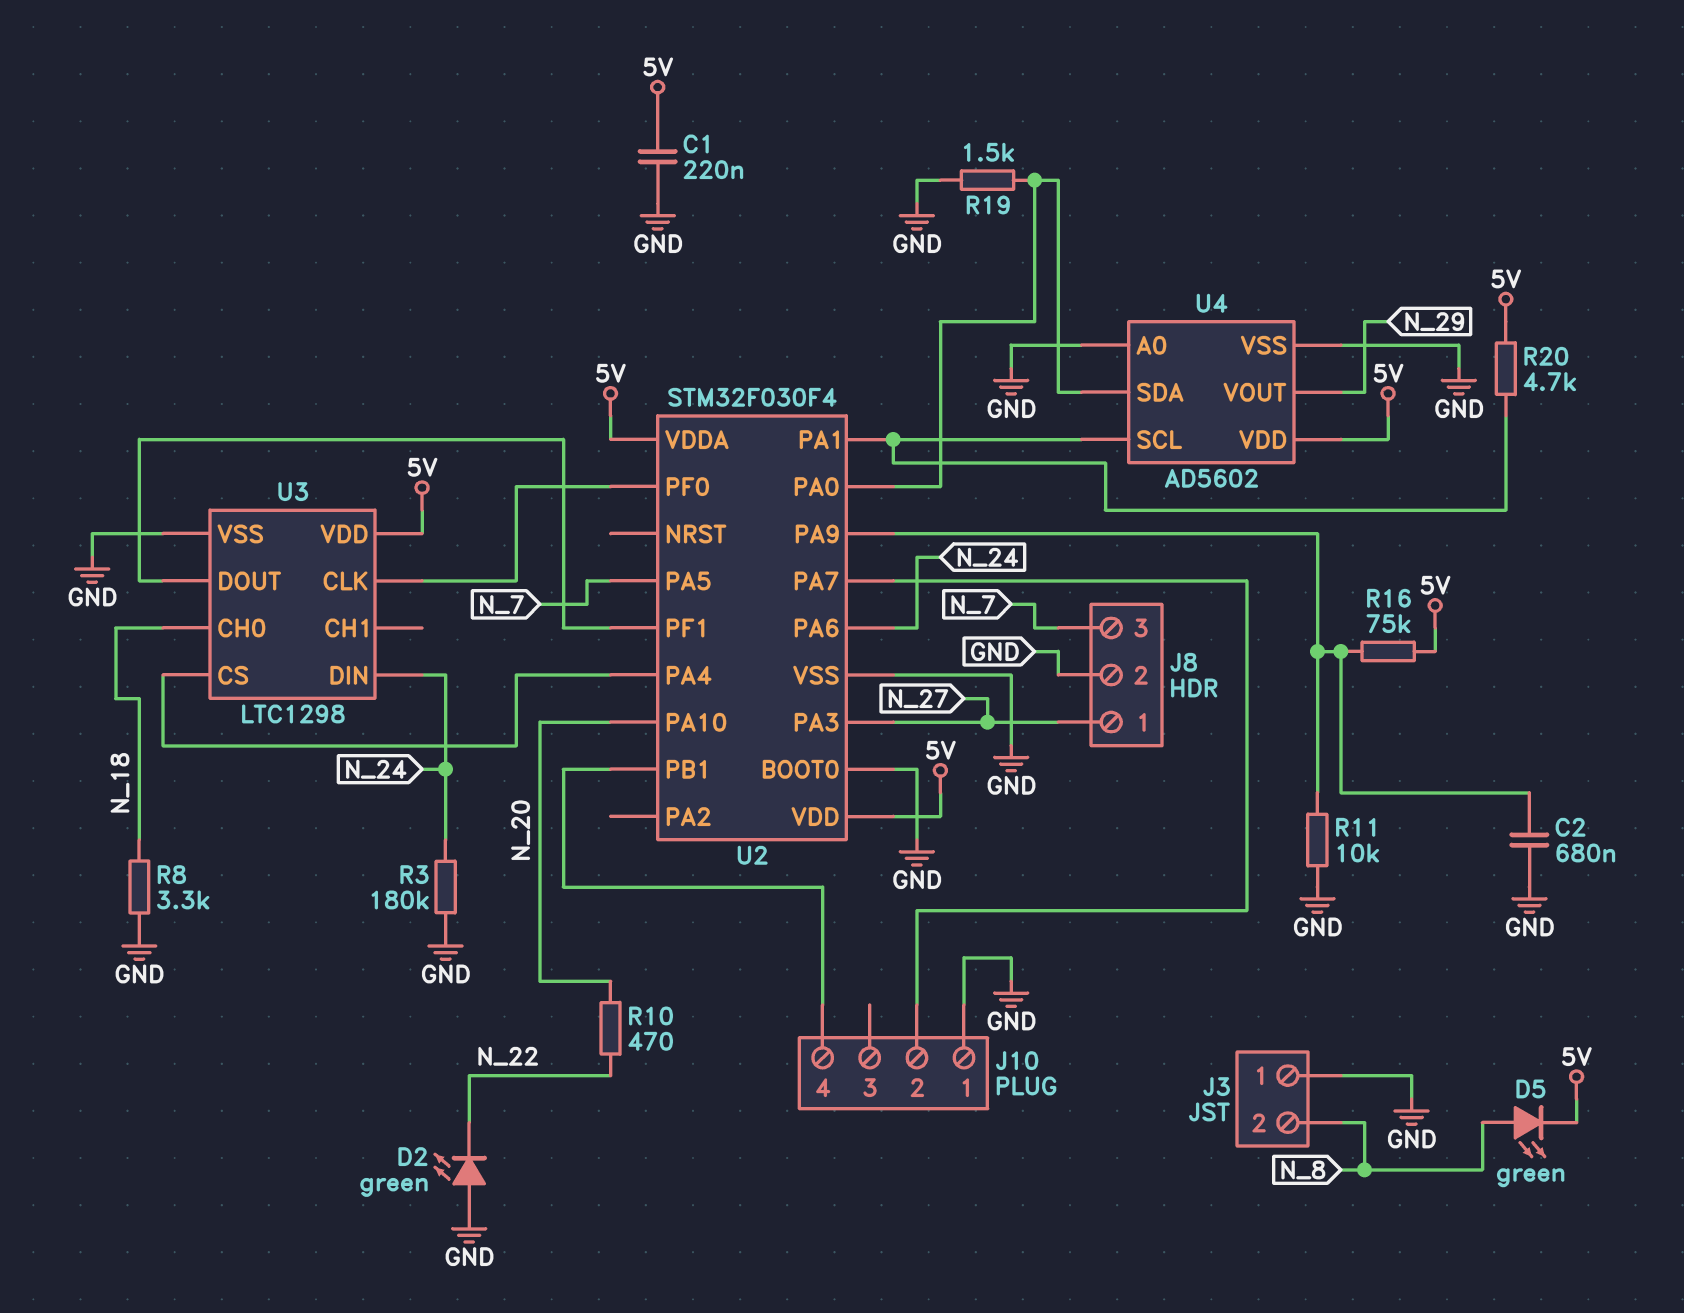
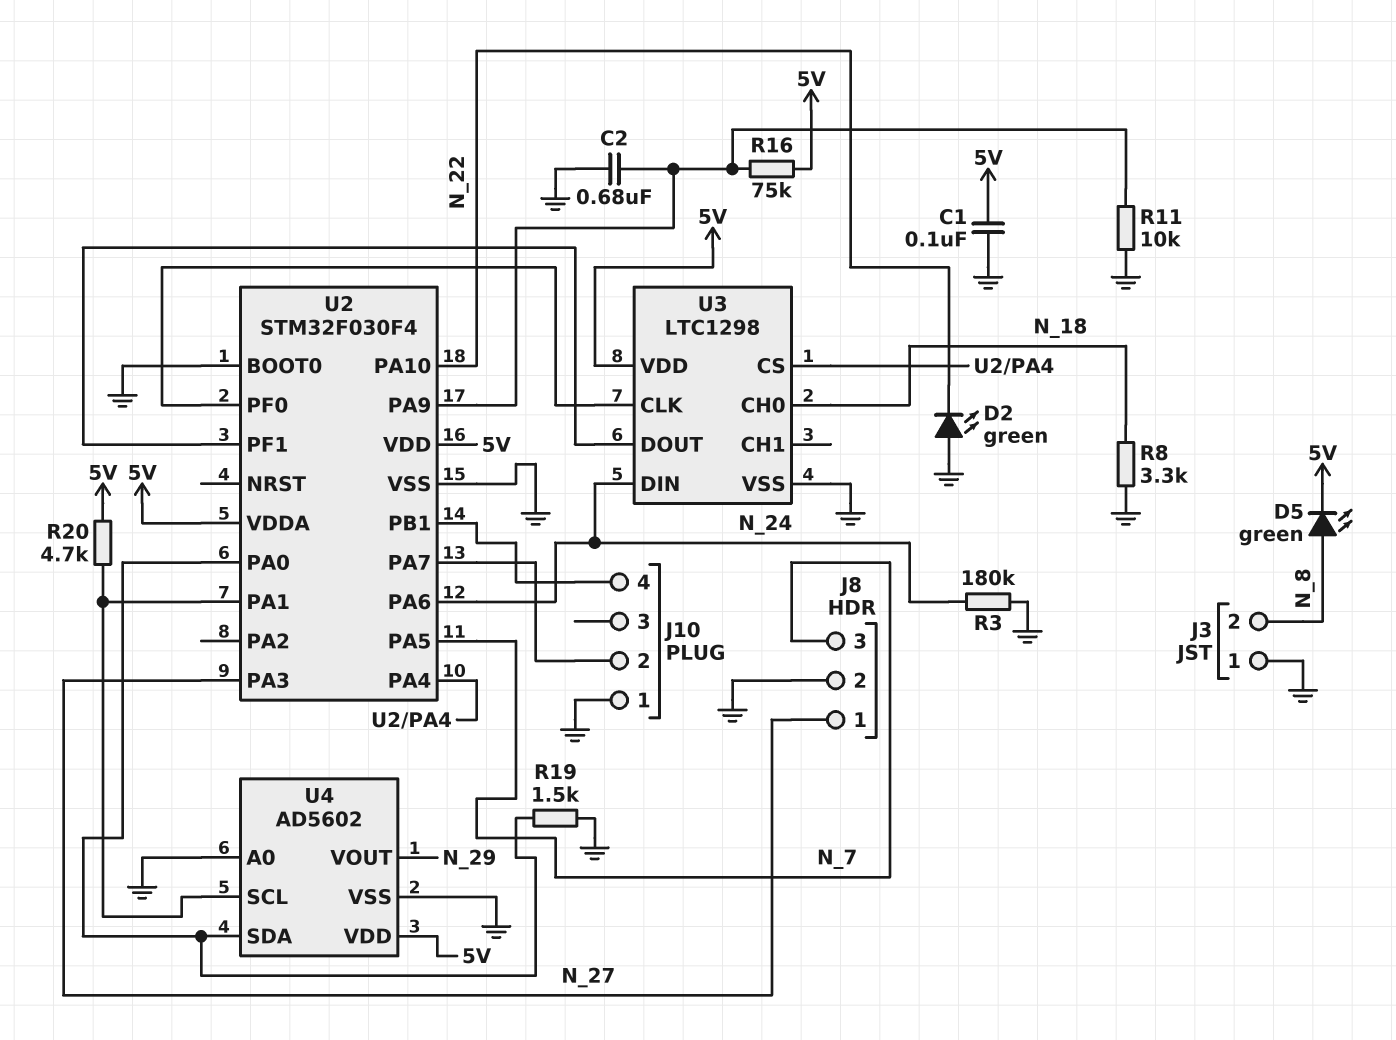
C1: 220nF (5V, GND) -> 100nF (5V, GND)
R10: 470 (N_20, N_22) -> none
U2 pin PA10: N_20 -> N_22

